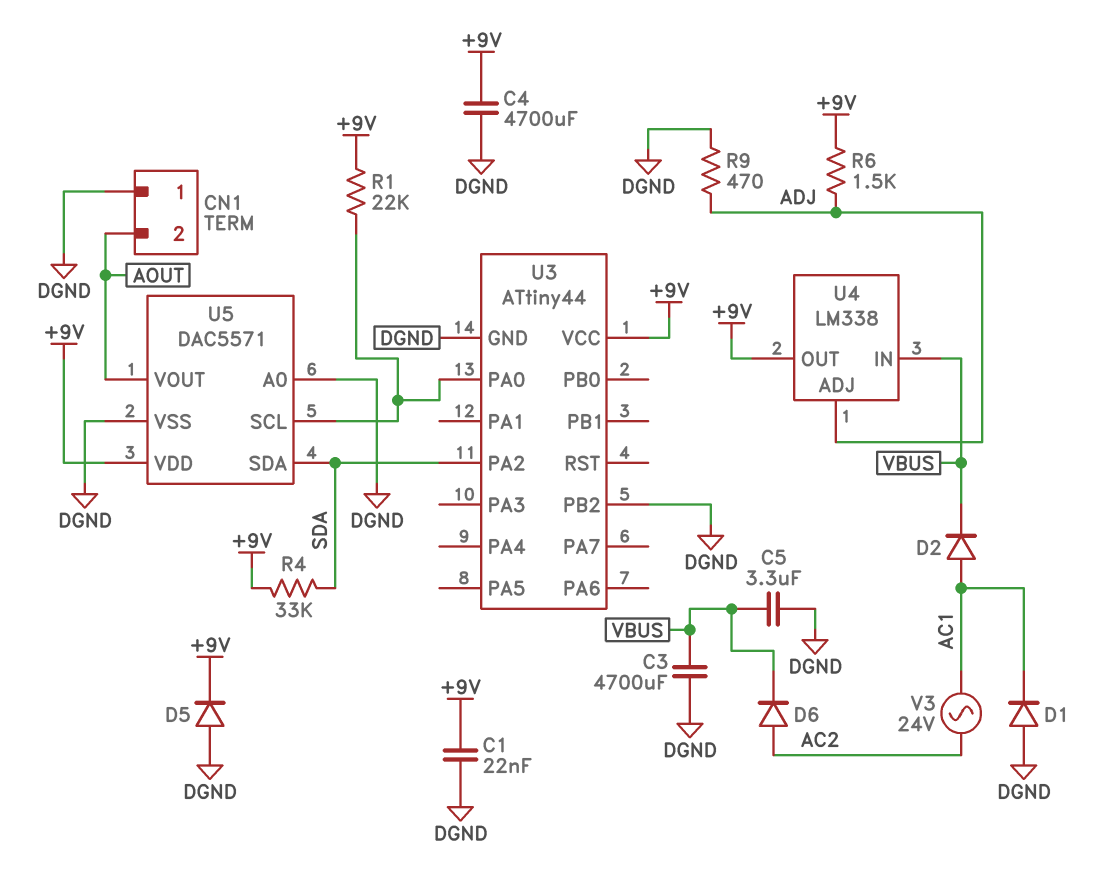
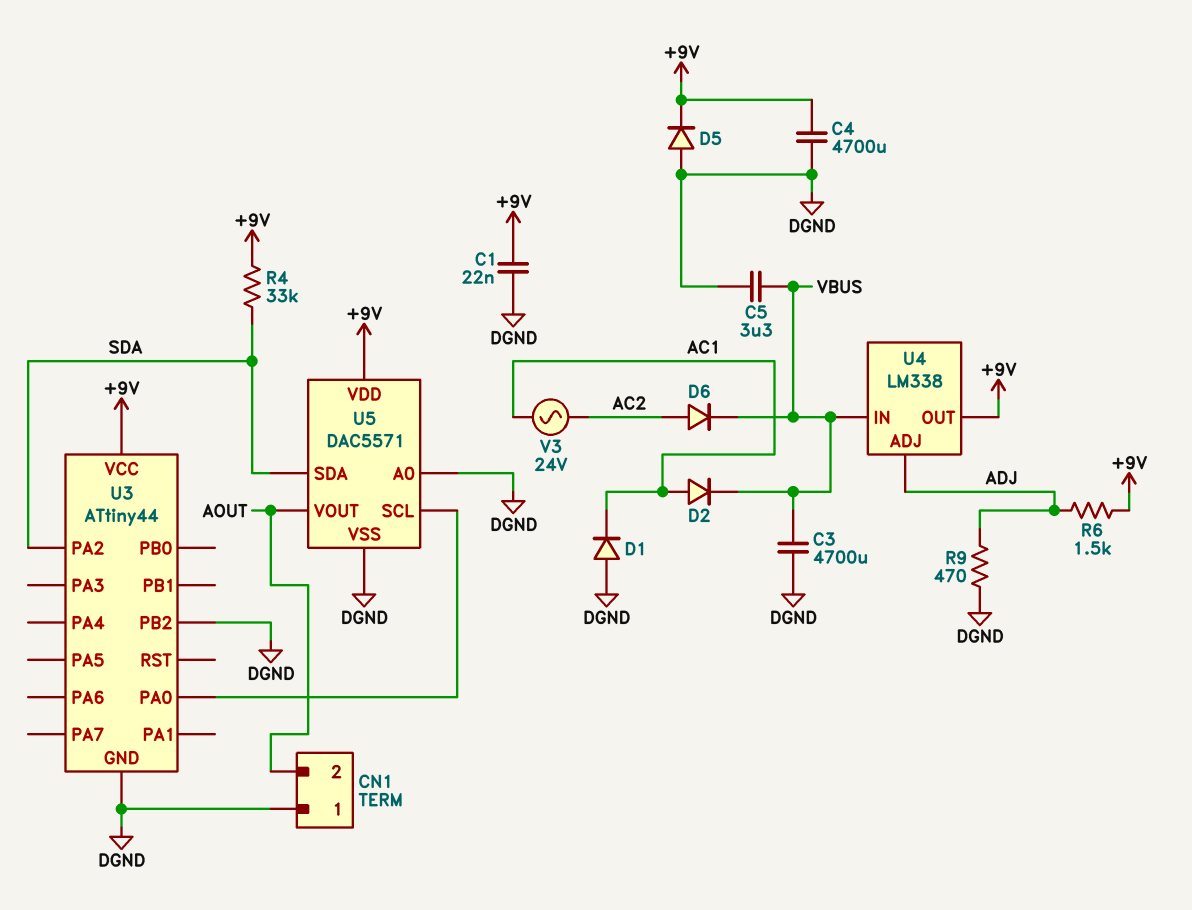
R1: 22k (+9V, U3/PA0) -> none

